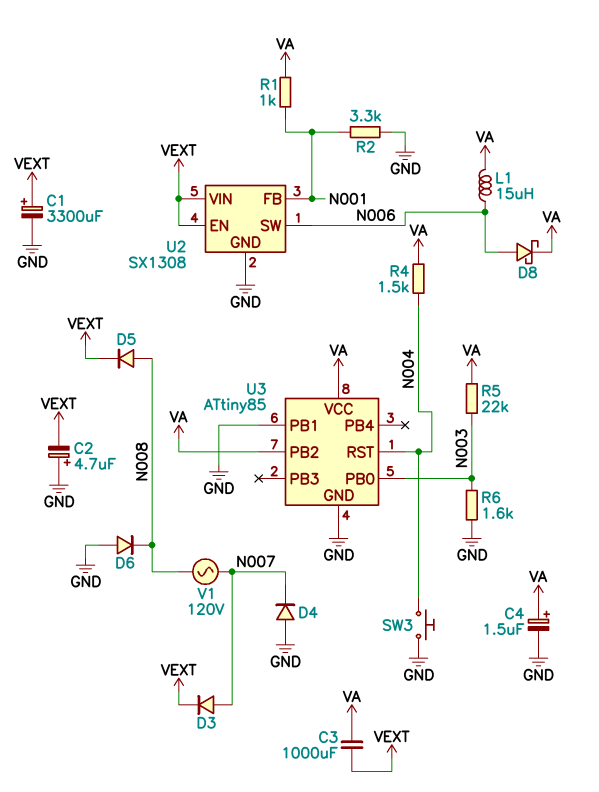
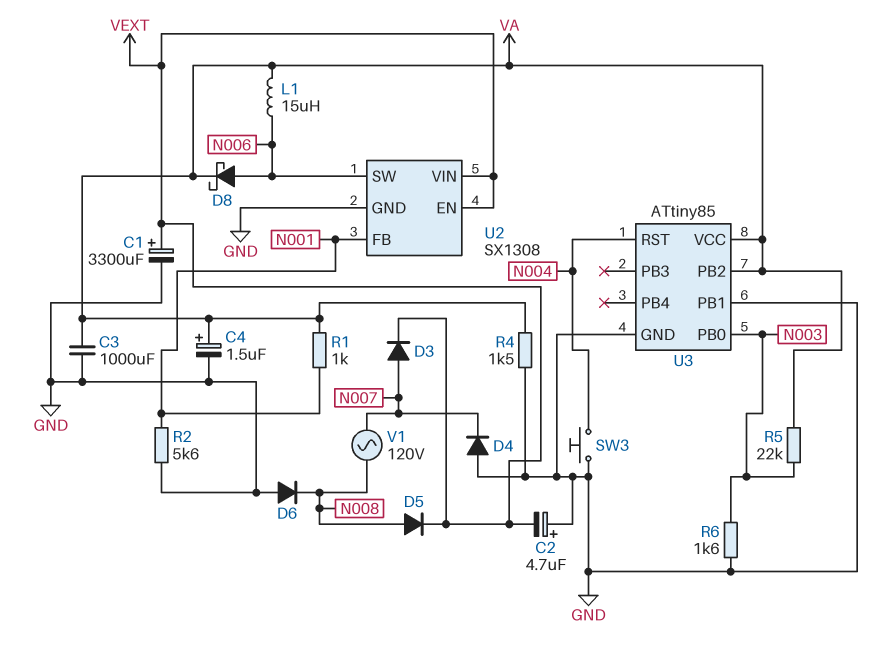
C3: 1000uF (VA, VEXT) -> 1000uF (GND, VA)
R2: 3.3k (GND, N001) -> 5.6k (GND, N001)
R4: 1.5k (N004, VA) -> 1.5k (GND, VA)

